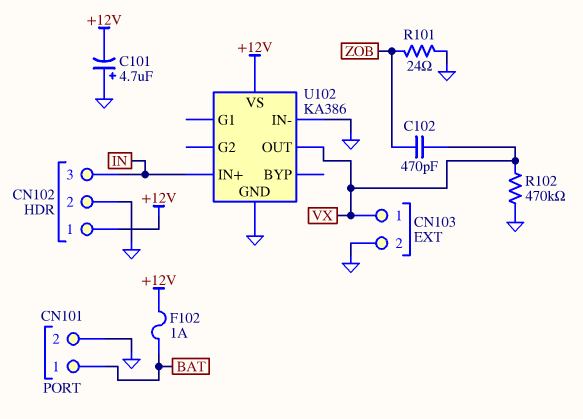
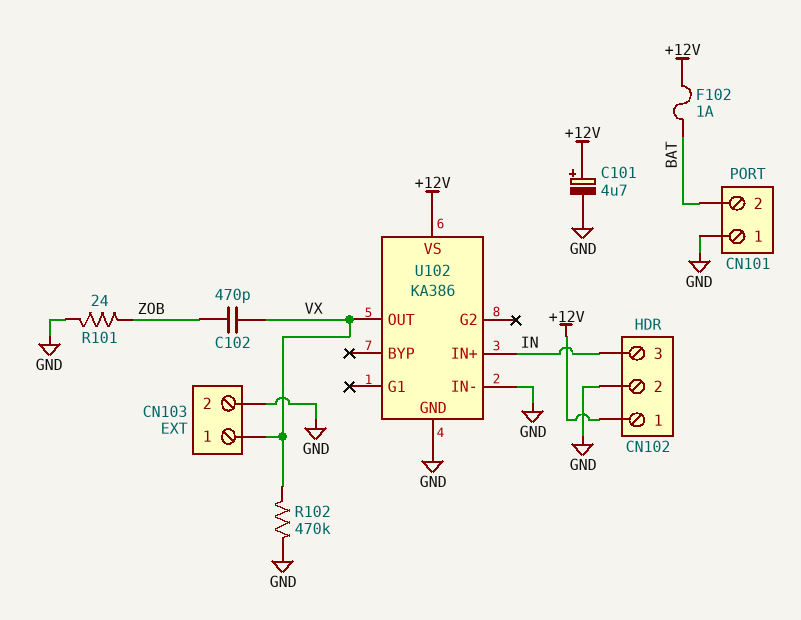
C101: 4.7uF (plus GND, minus +12V) -> 4.7uF (plus +12V, minus GND)
CN101 pin 1: BAT -> GND
CN101 pin 2: GND -> BAT

